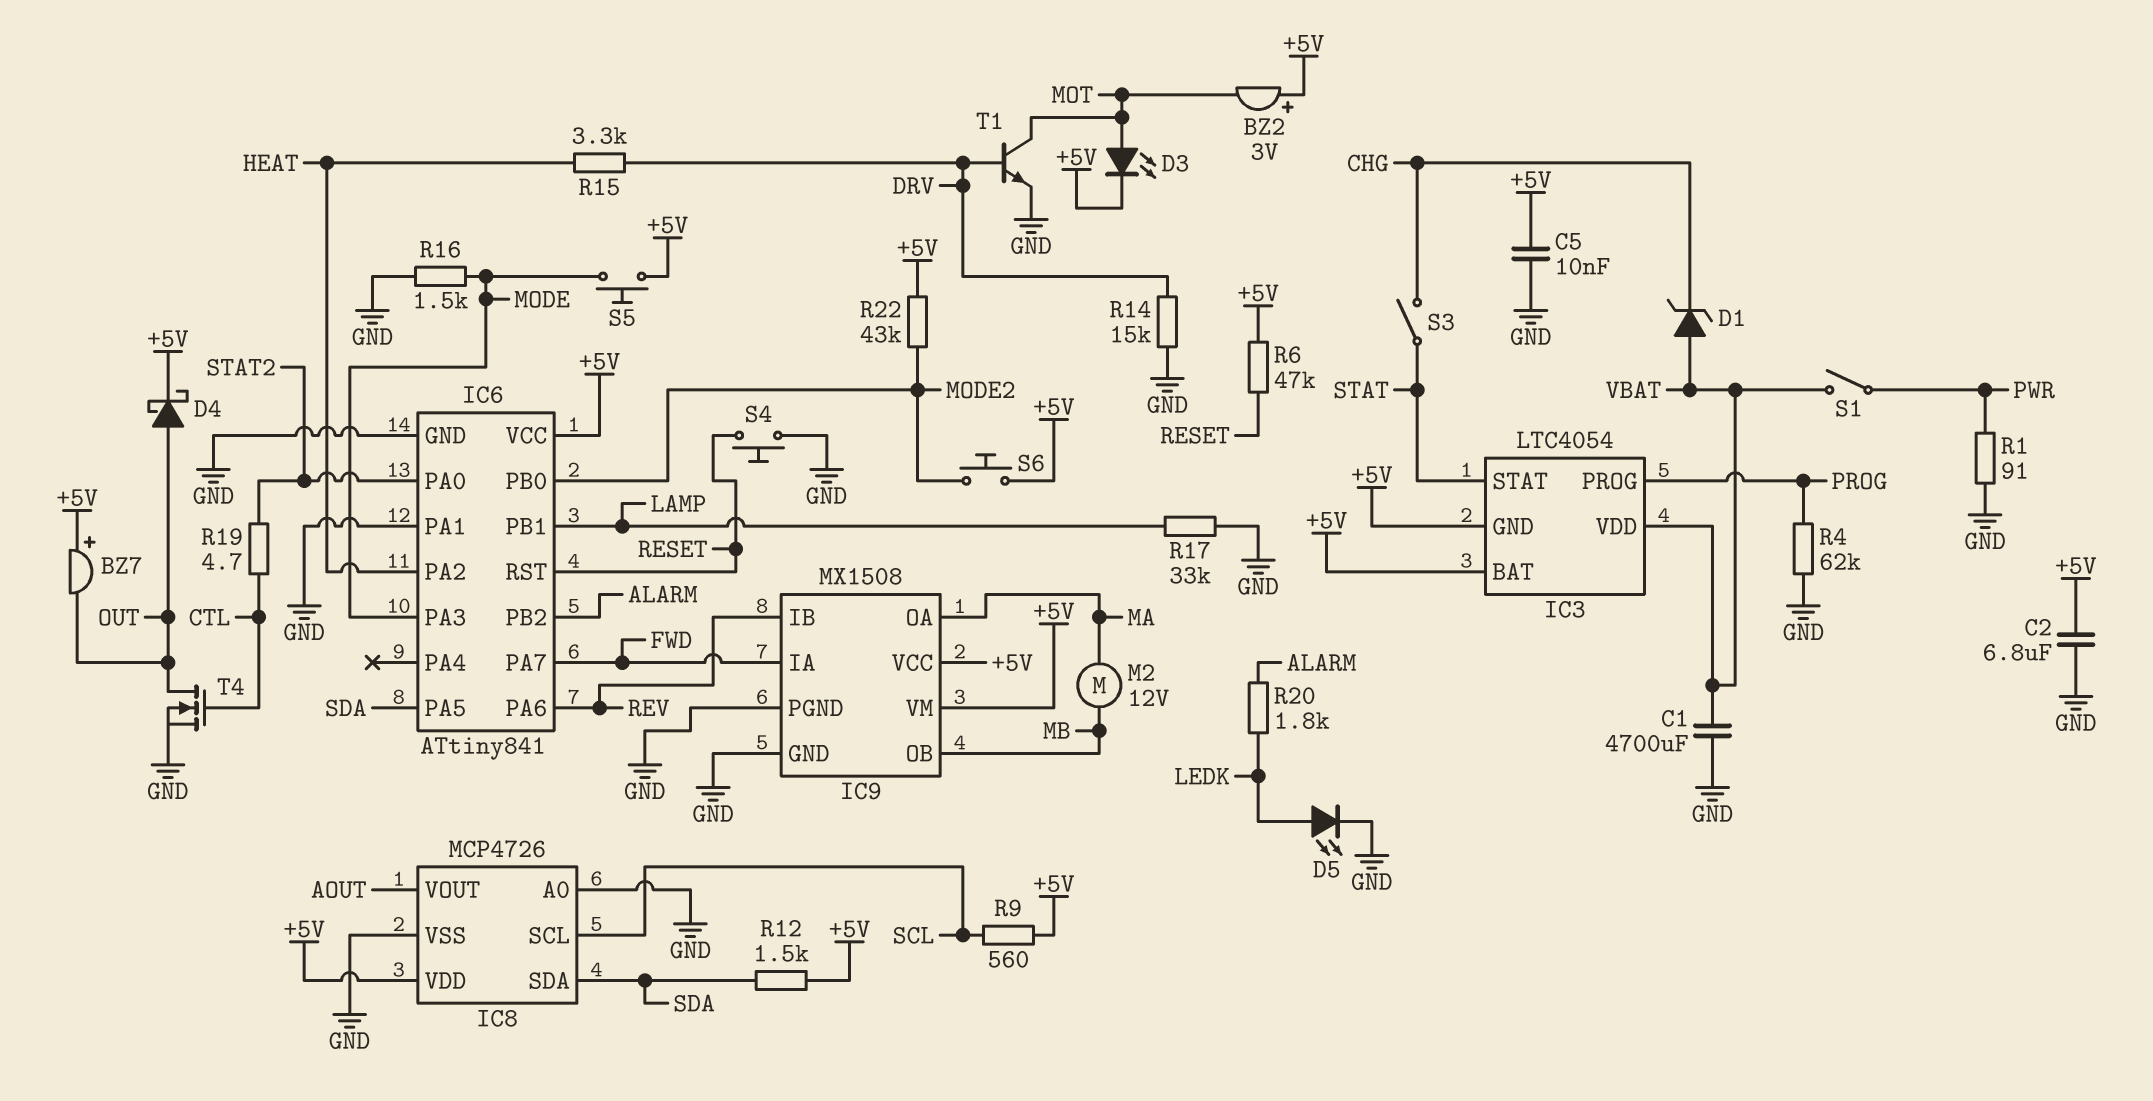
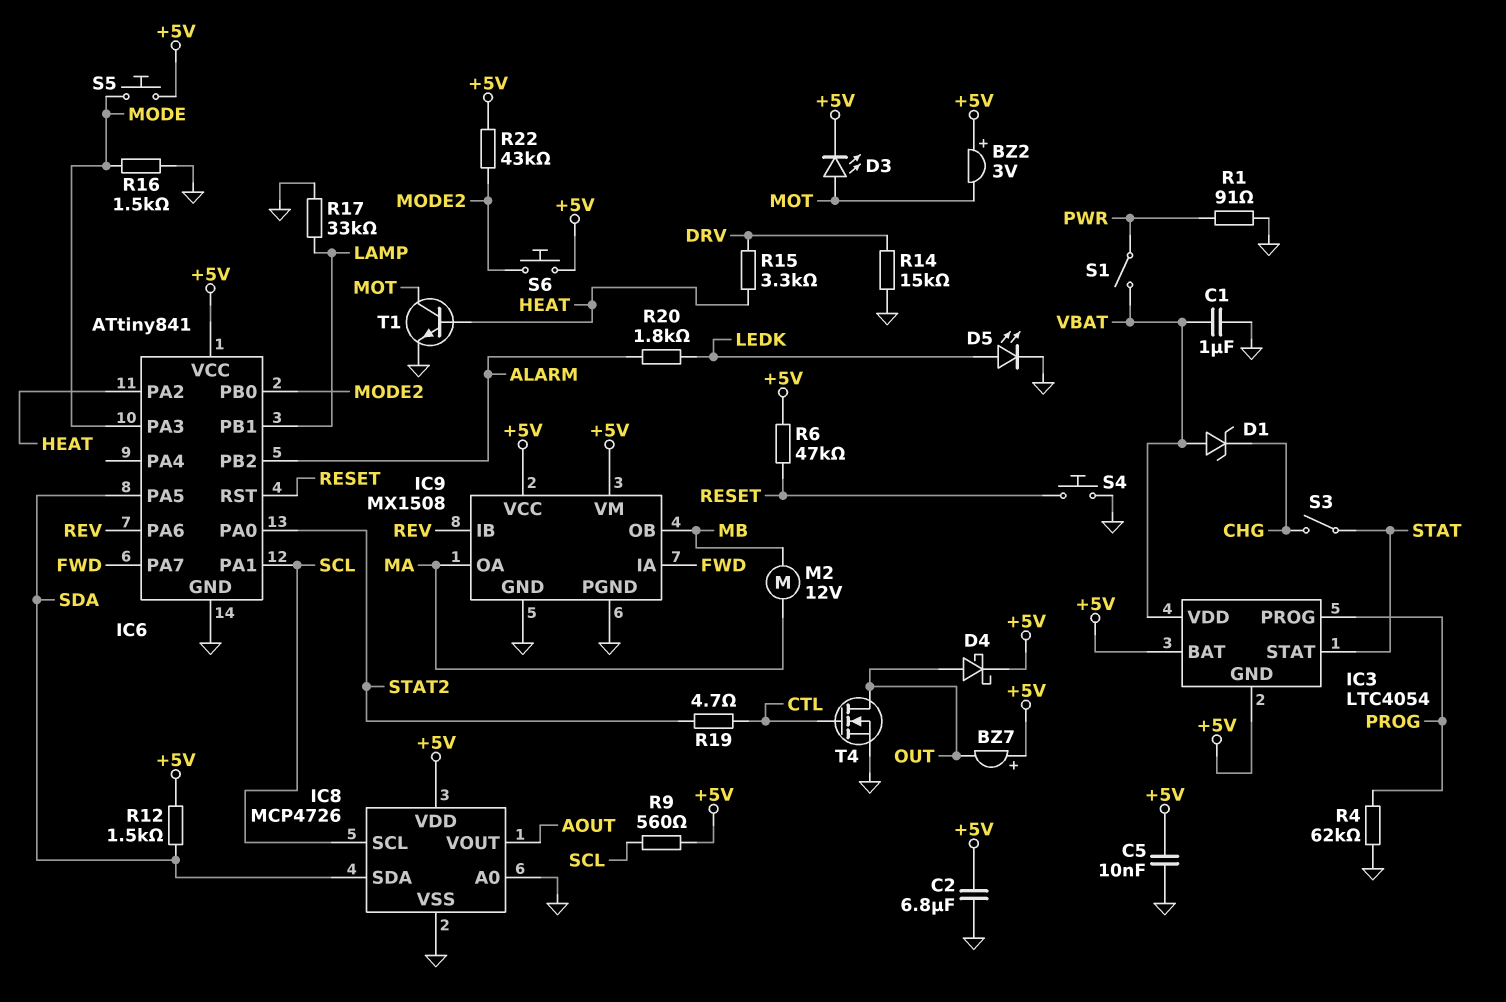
C1: 4700uF (GND, VBAT) -> 1uF (GND, VBAT)
IC6 pin PA1: GND -> SCL
T1: NPN (B DRV, C MOT, E GND) -> NPN (B HEAT, C MOT, E GND)

